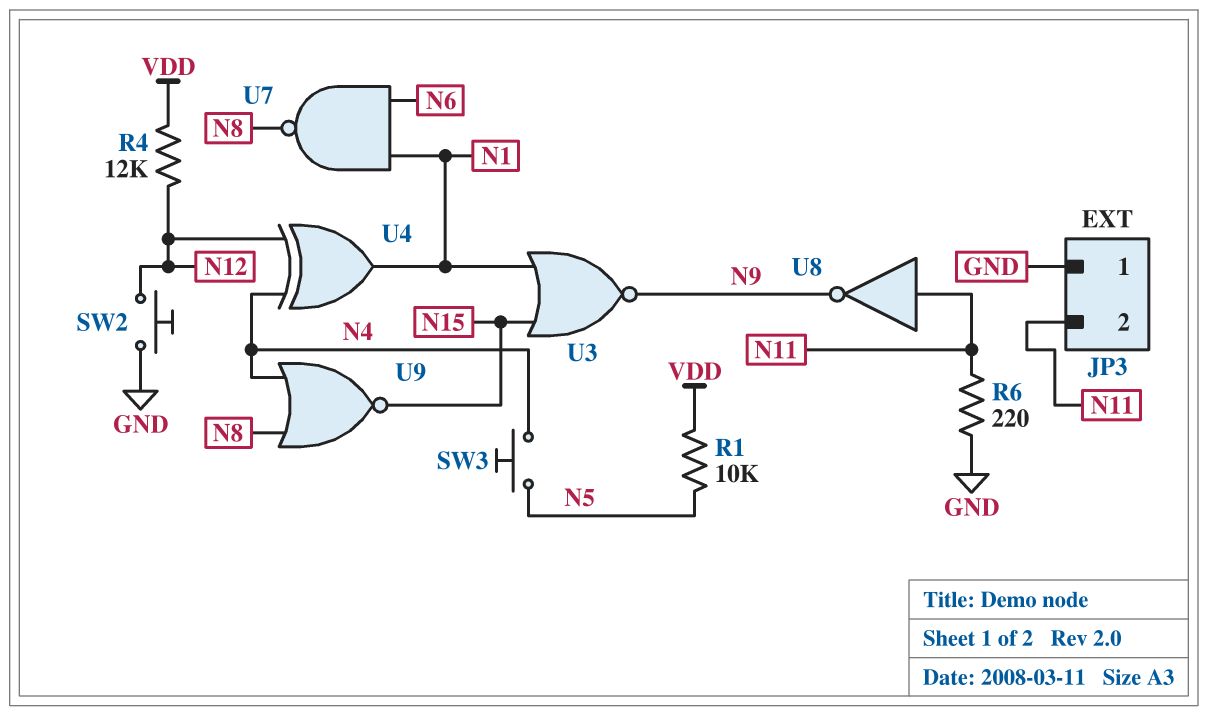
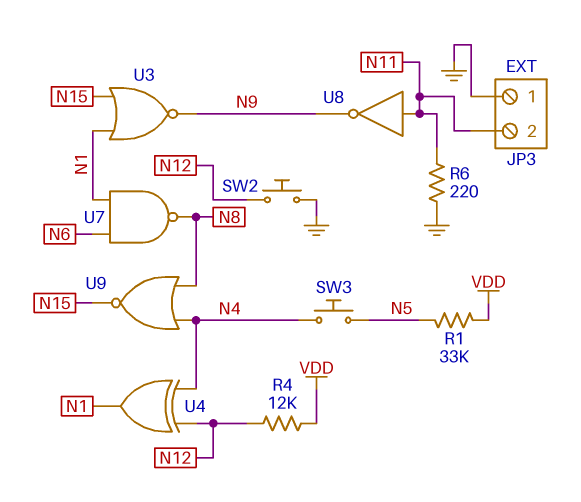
R1: 10k (N5, VDD) -> 33k (N5, VDD)

